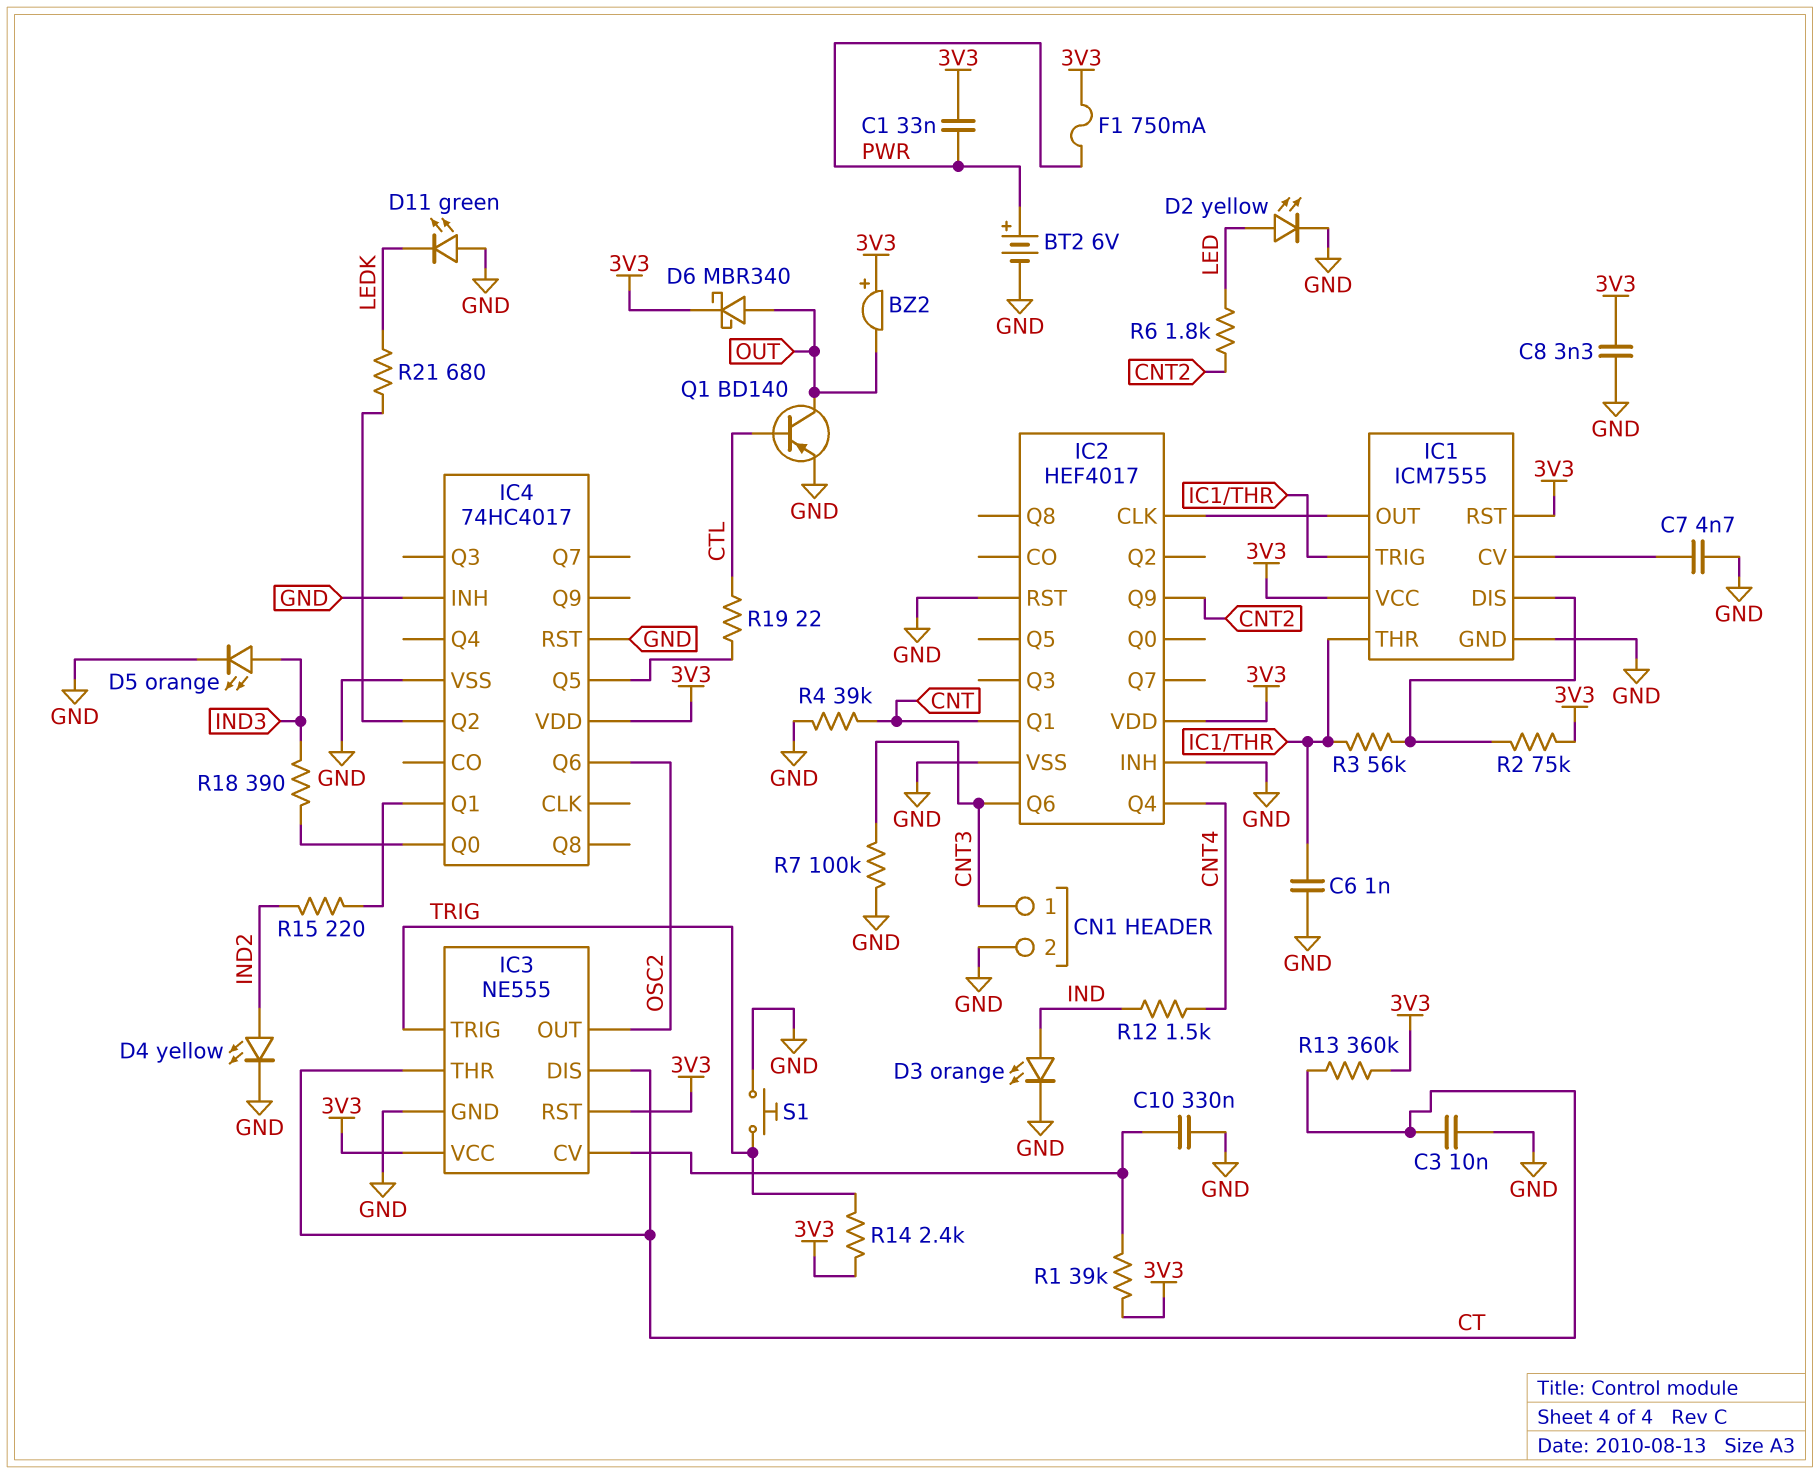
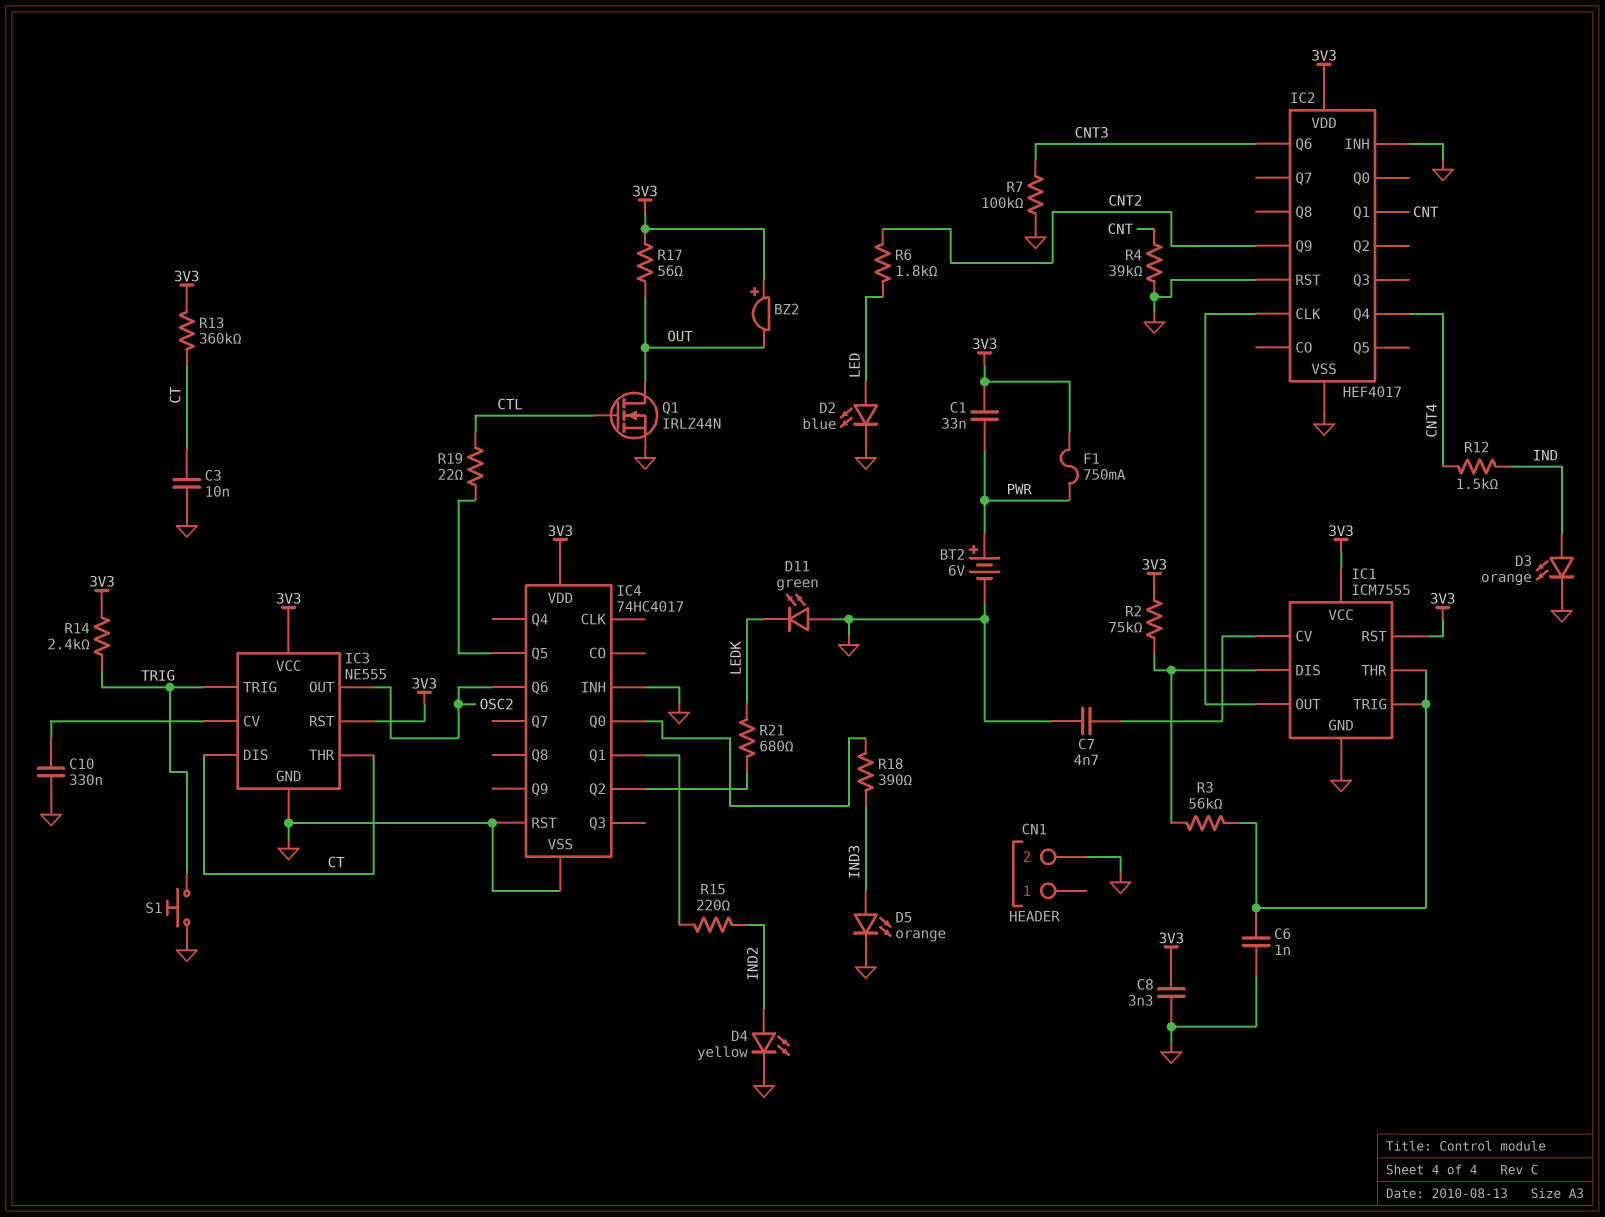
CN1 pin 1: CNT3 -> none
D2: LED yellow (A LED, K GND) -> LED blue (A LED, K GND)
D6: schottky MBR340 (A OUT, K 3V3) -> none
Q1: PNP BD140 (B CTL, C OUT, E GND) -> NMOS IRLZ44N (G CTL, D OUT, S GND)
R1: 39k (3V3, IC3/CV) -> none
R17: none -> 56 (3V3, OUT)

